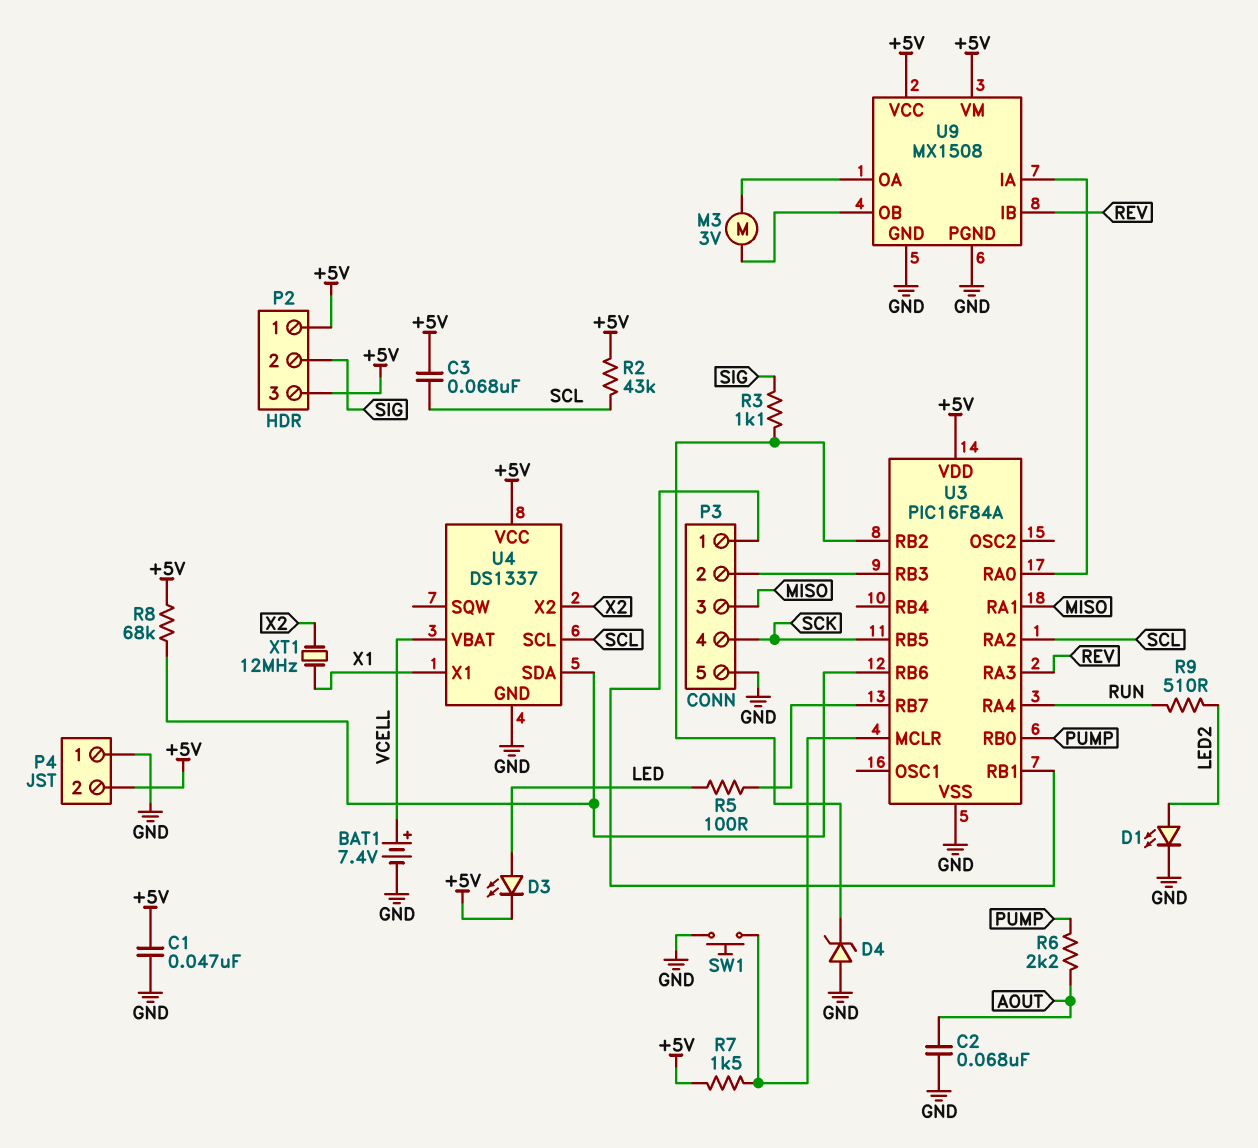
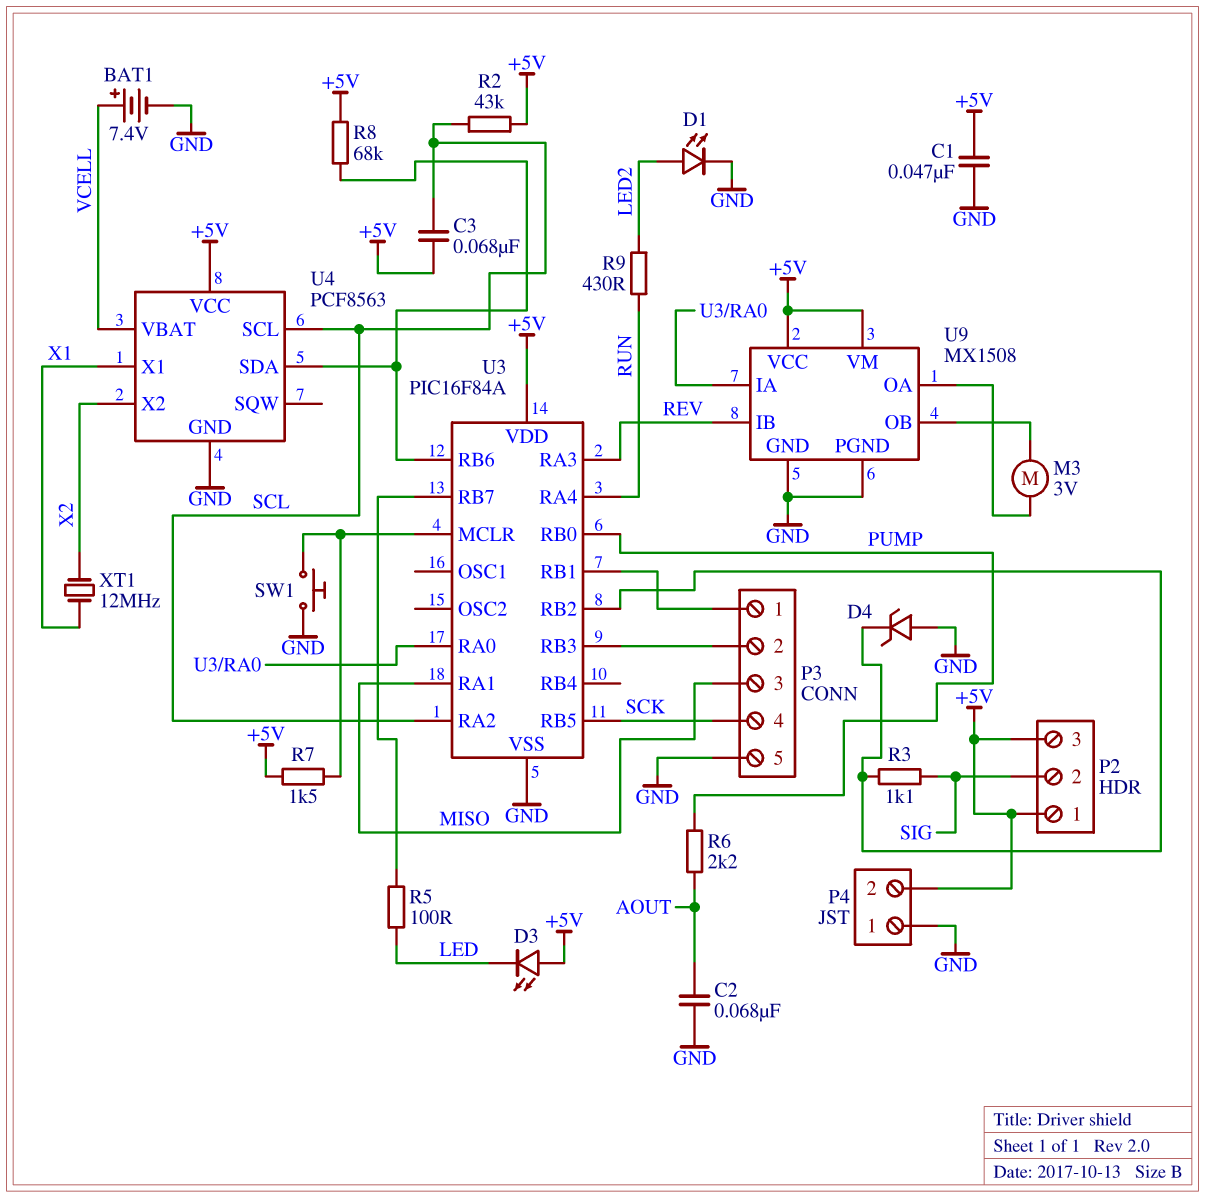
D3: LED (A LED, K +5V) -> LED (A +5V, K LED)
R9: 510 (LED2, RUN) -> 430 (LED2, RUN)
U4: DS1337 -> PCF8563

